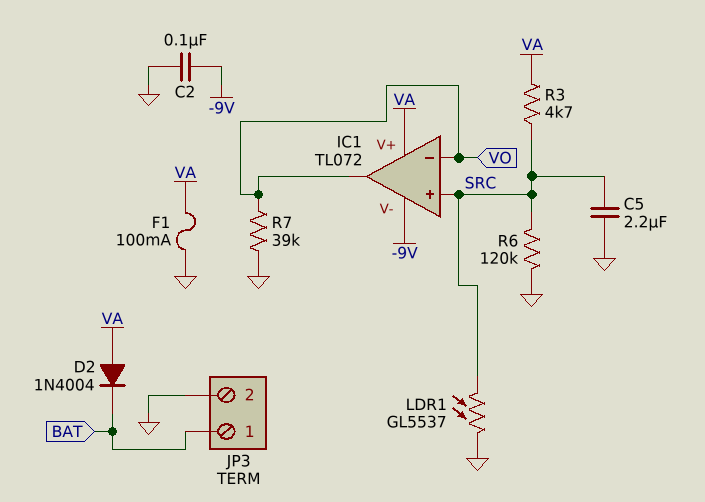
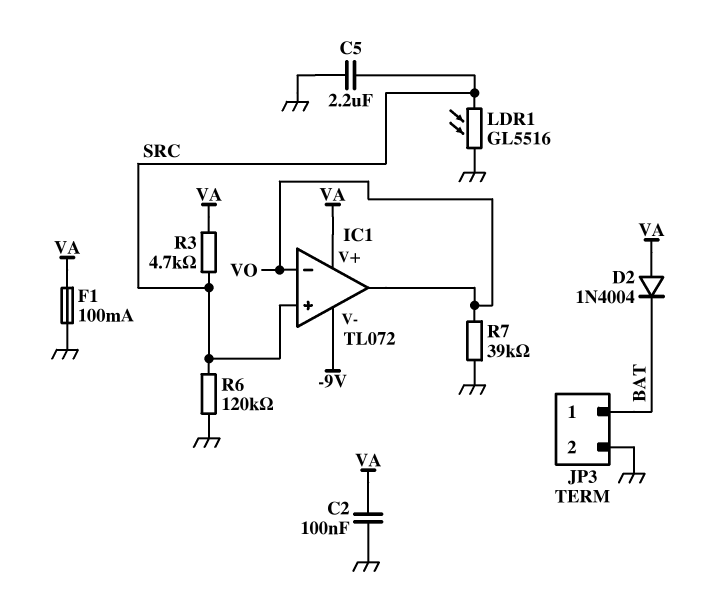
C2: 100nF (-9V, GND) -> 100nF (GND, VA)
LDR1: GL5537 (GND, SRC) -> GL5516 (GND, SRC)

